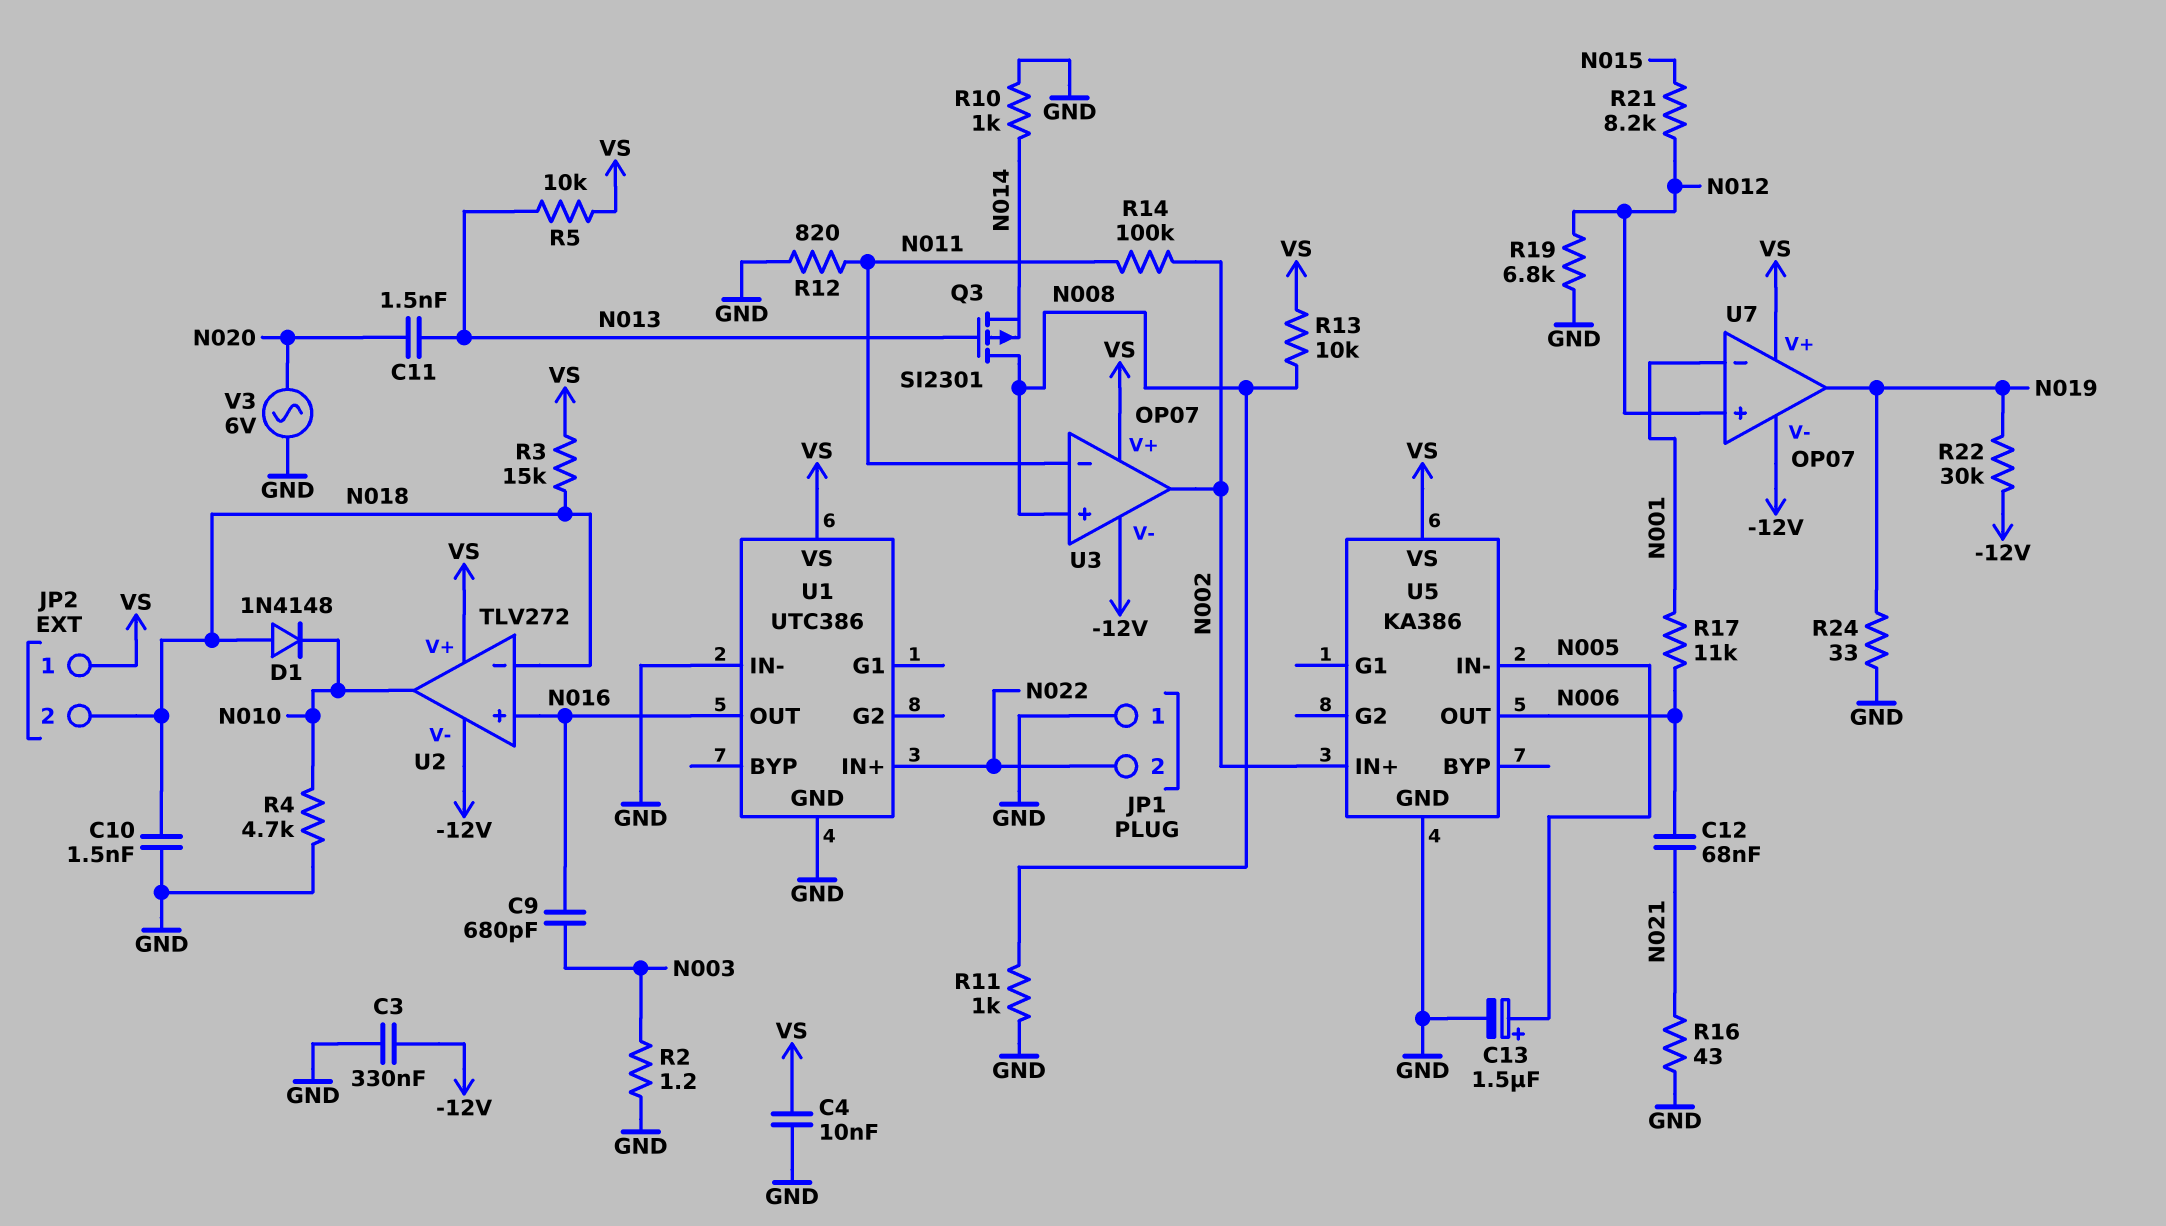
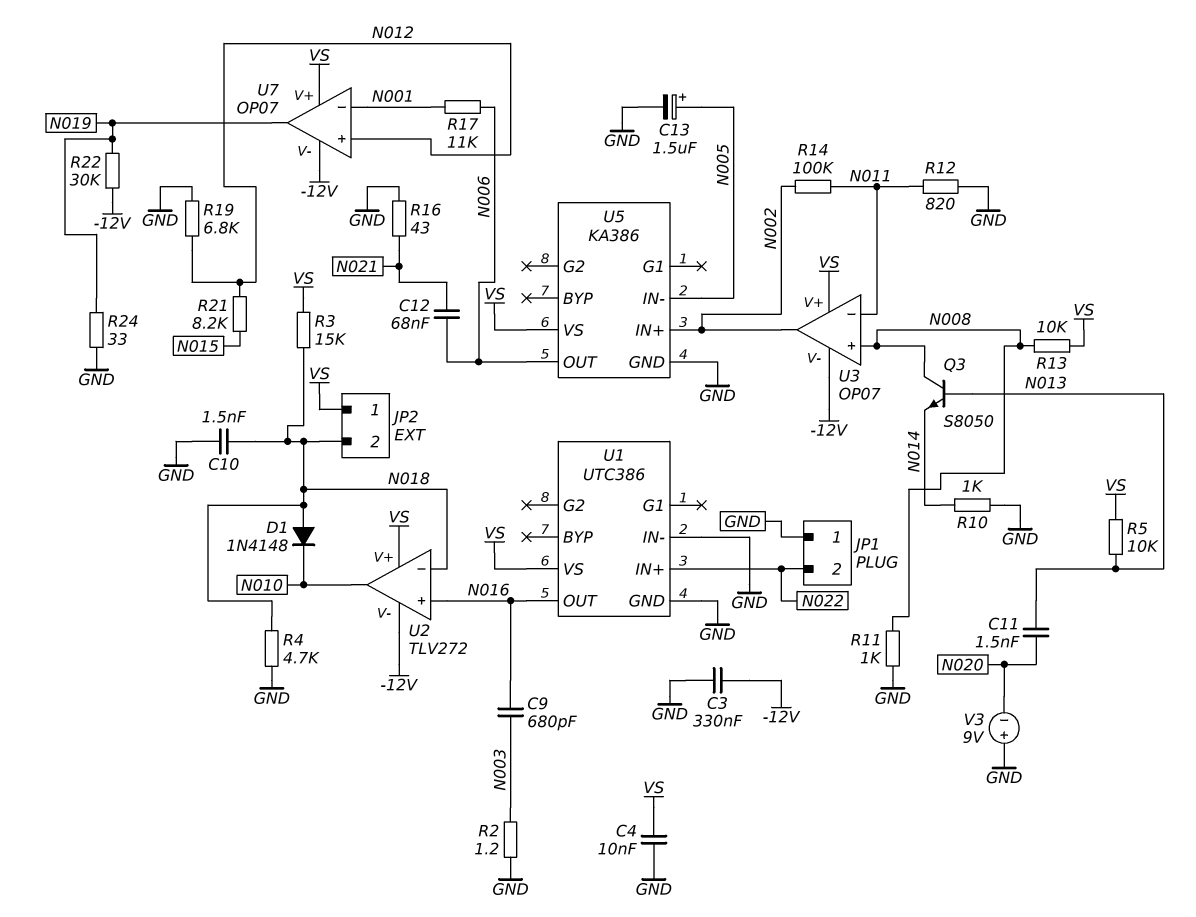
Q3: PMOS SI2301 (G N013, D N008, S N014) -> NPN S8050 (B N013, C N008, E N014)
R4: 4.7k (GND, N010) -> 4.7k (GND, N018)
V3: AC 6V (GND, N020) -> 9V (plus GND, minus N020)

